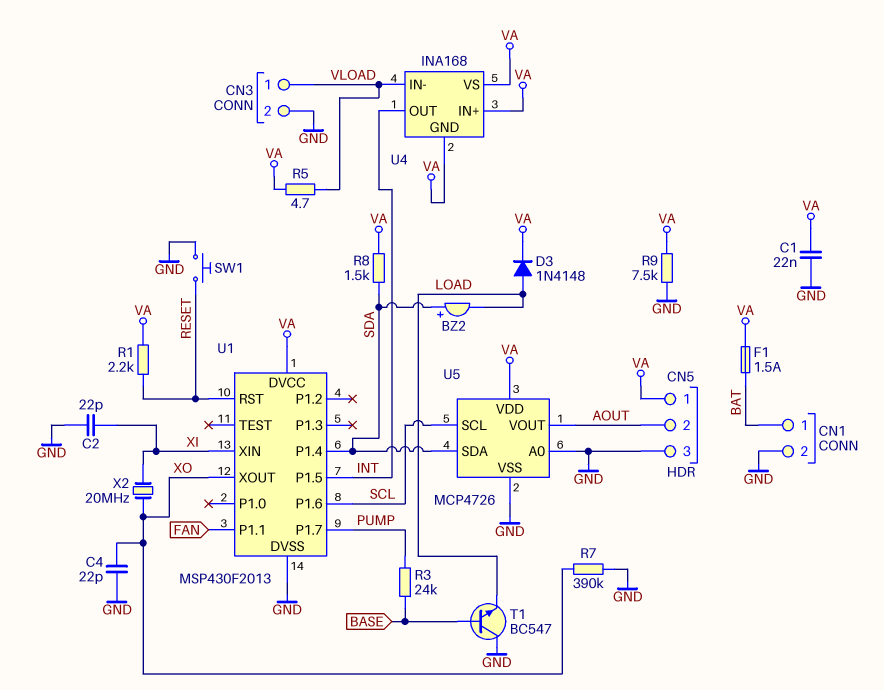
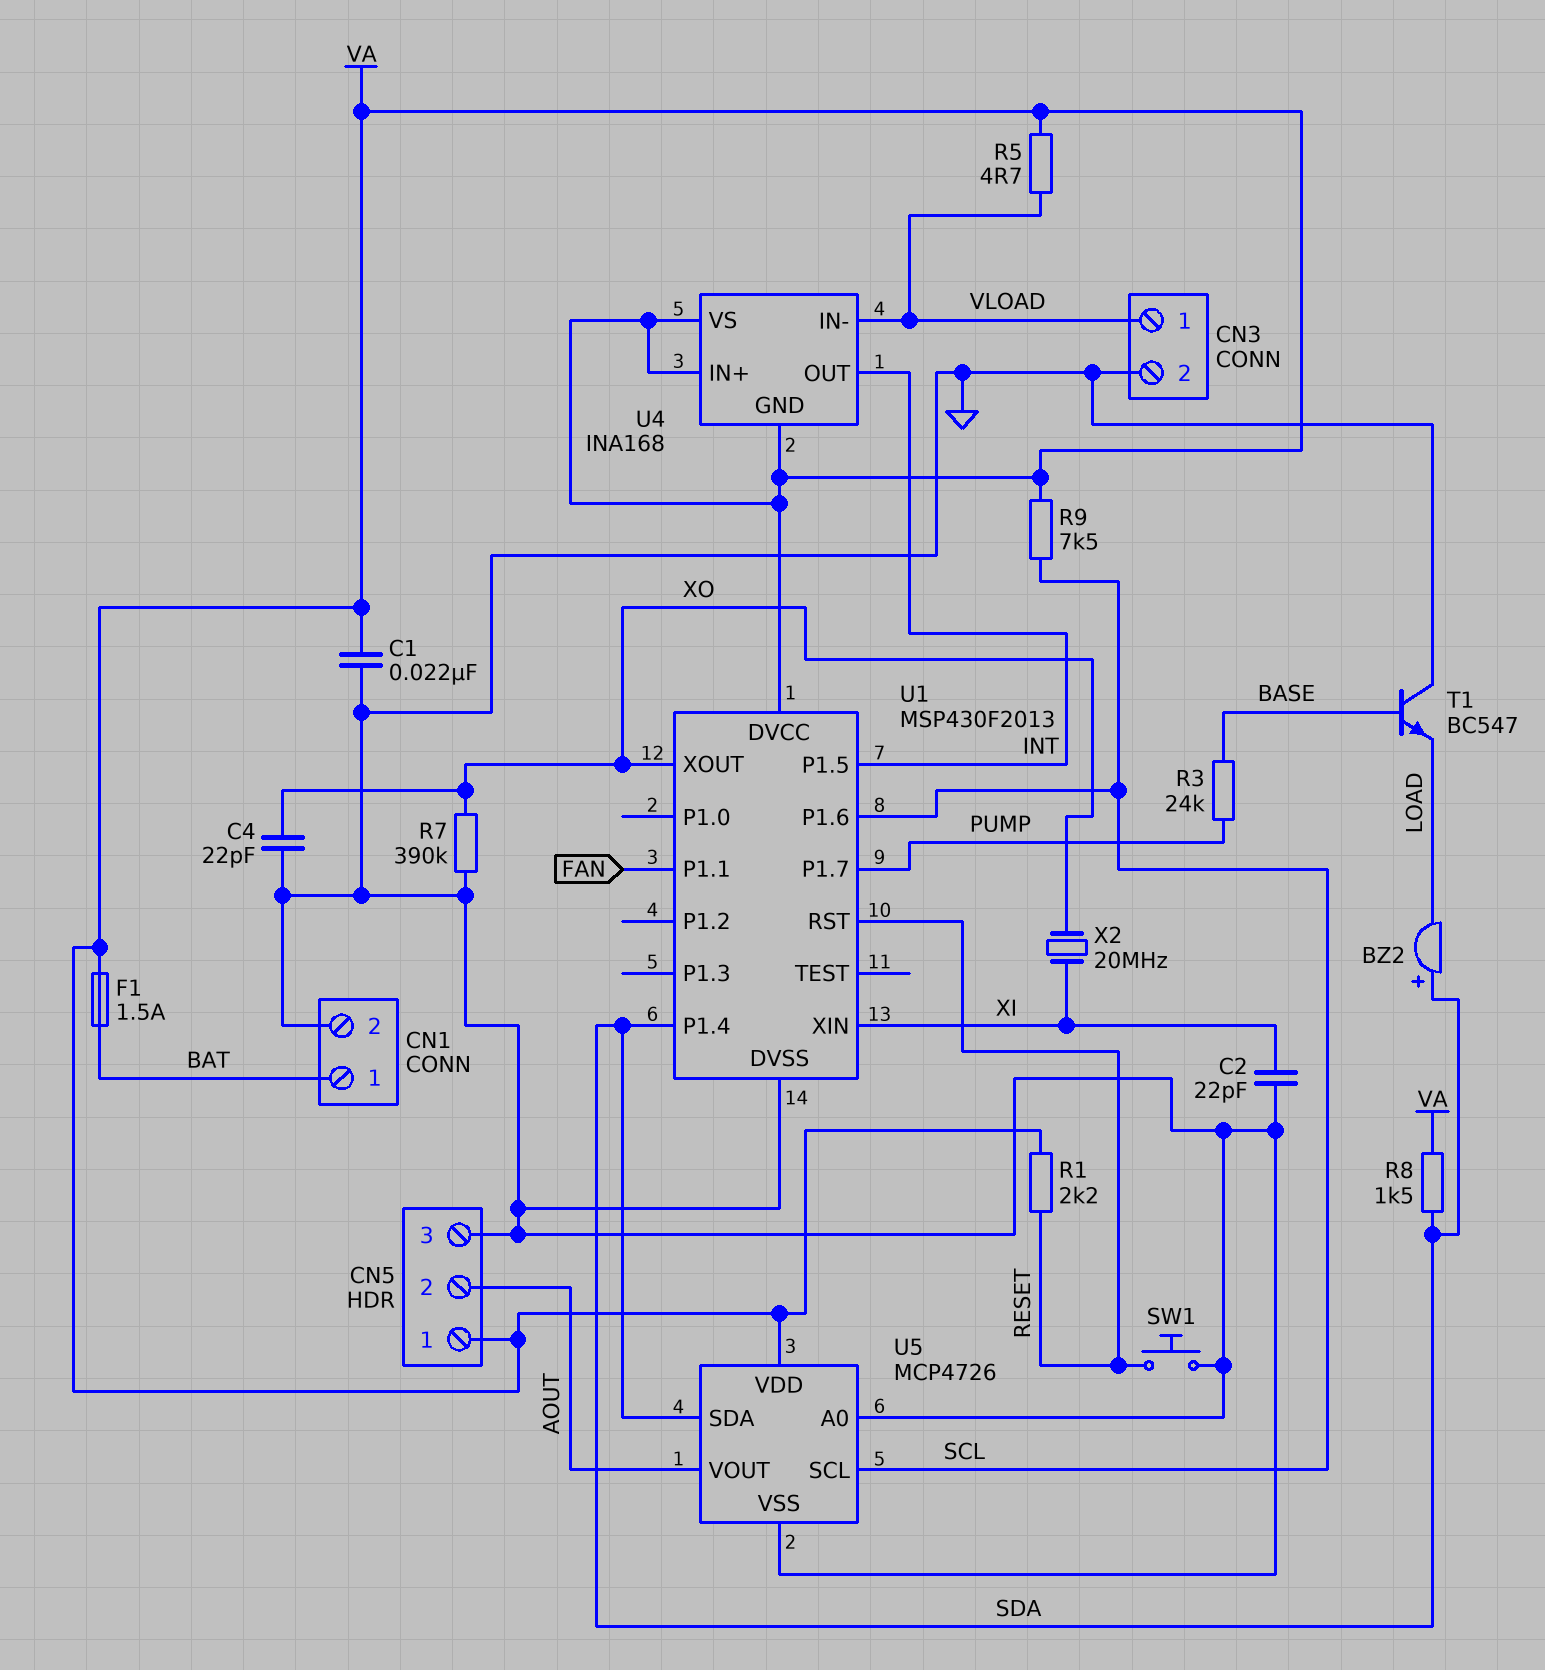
D3: diode 1N4148 (A LOAD, K VA) -> none
R9: 7.5k (GND, VA) -> 7.5k (SCL, VA)

